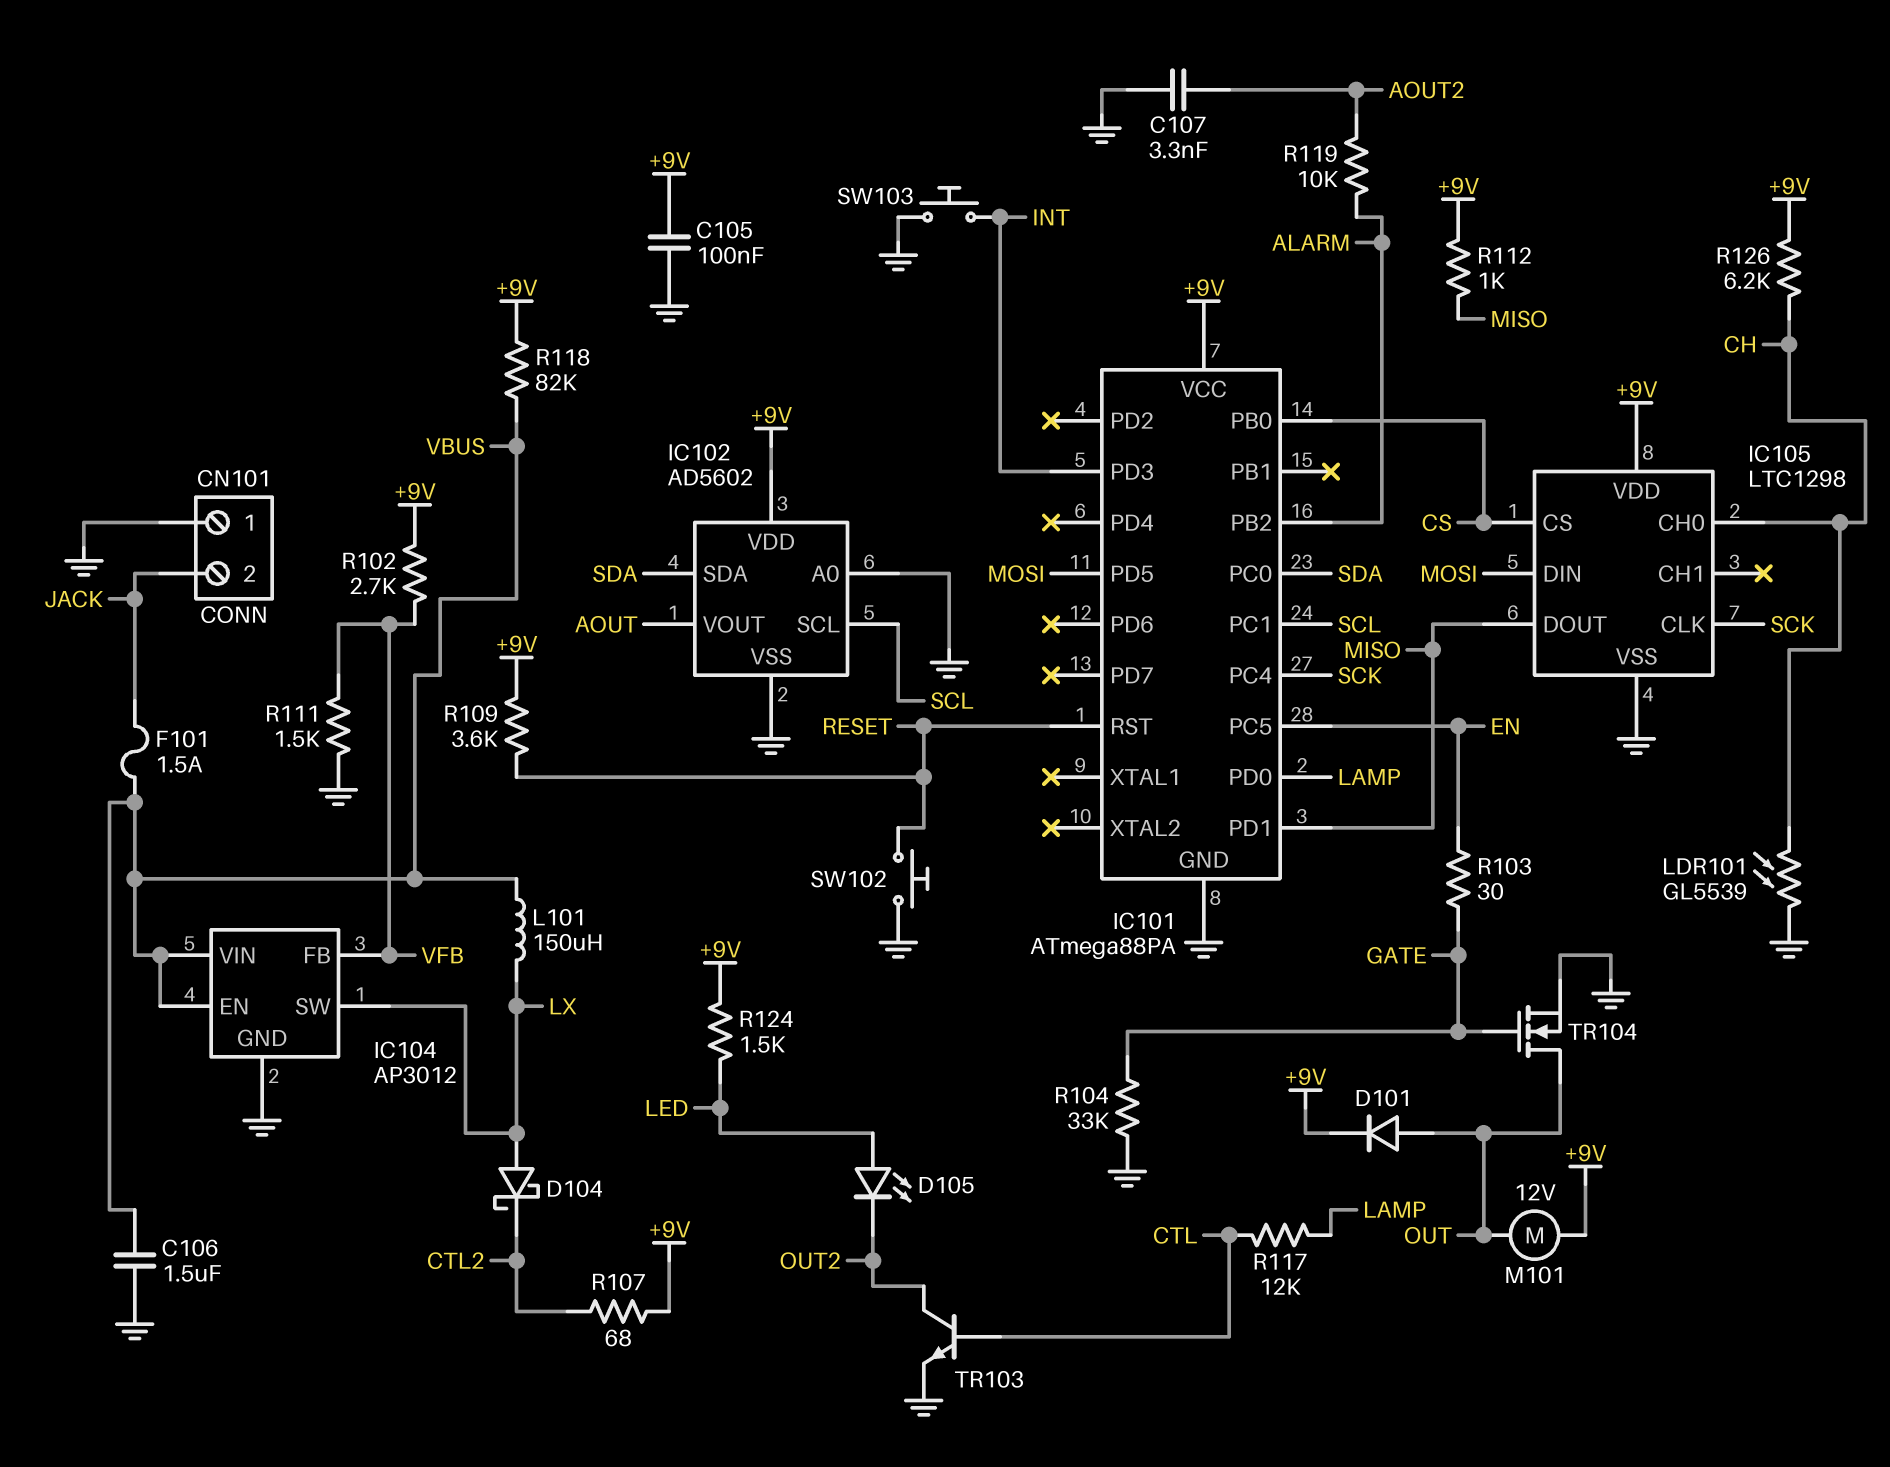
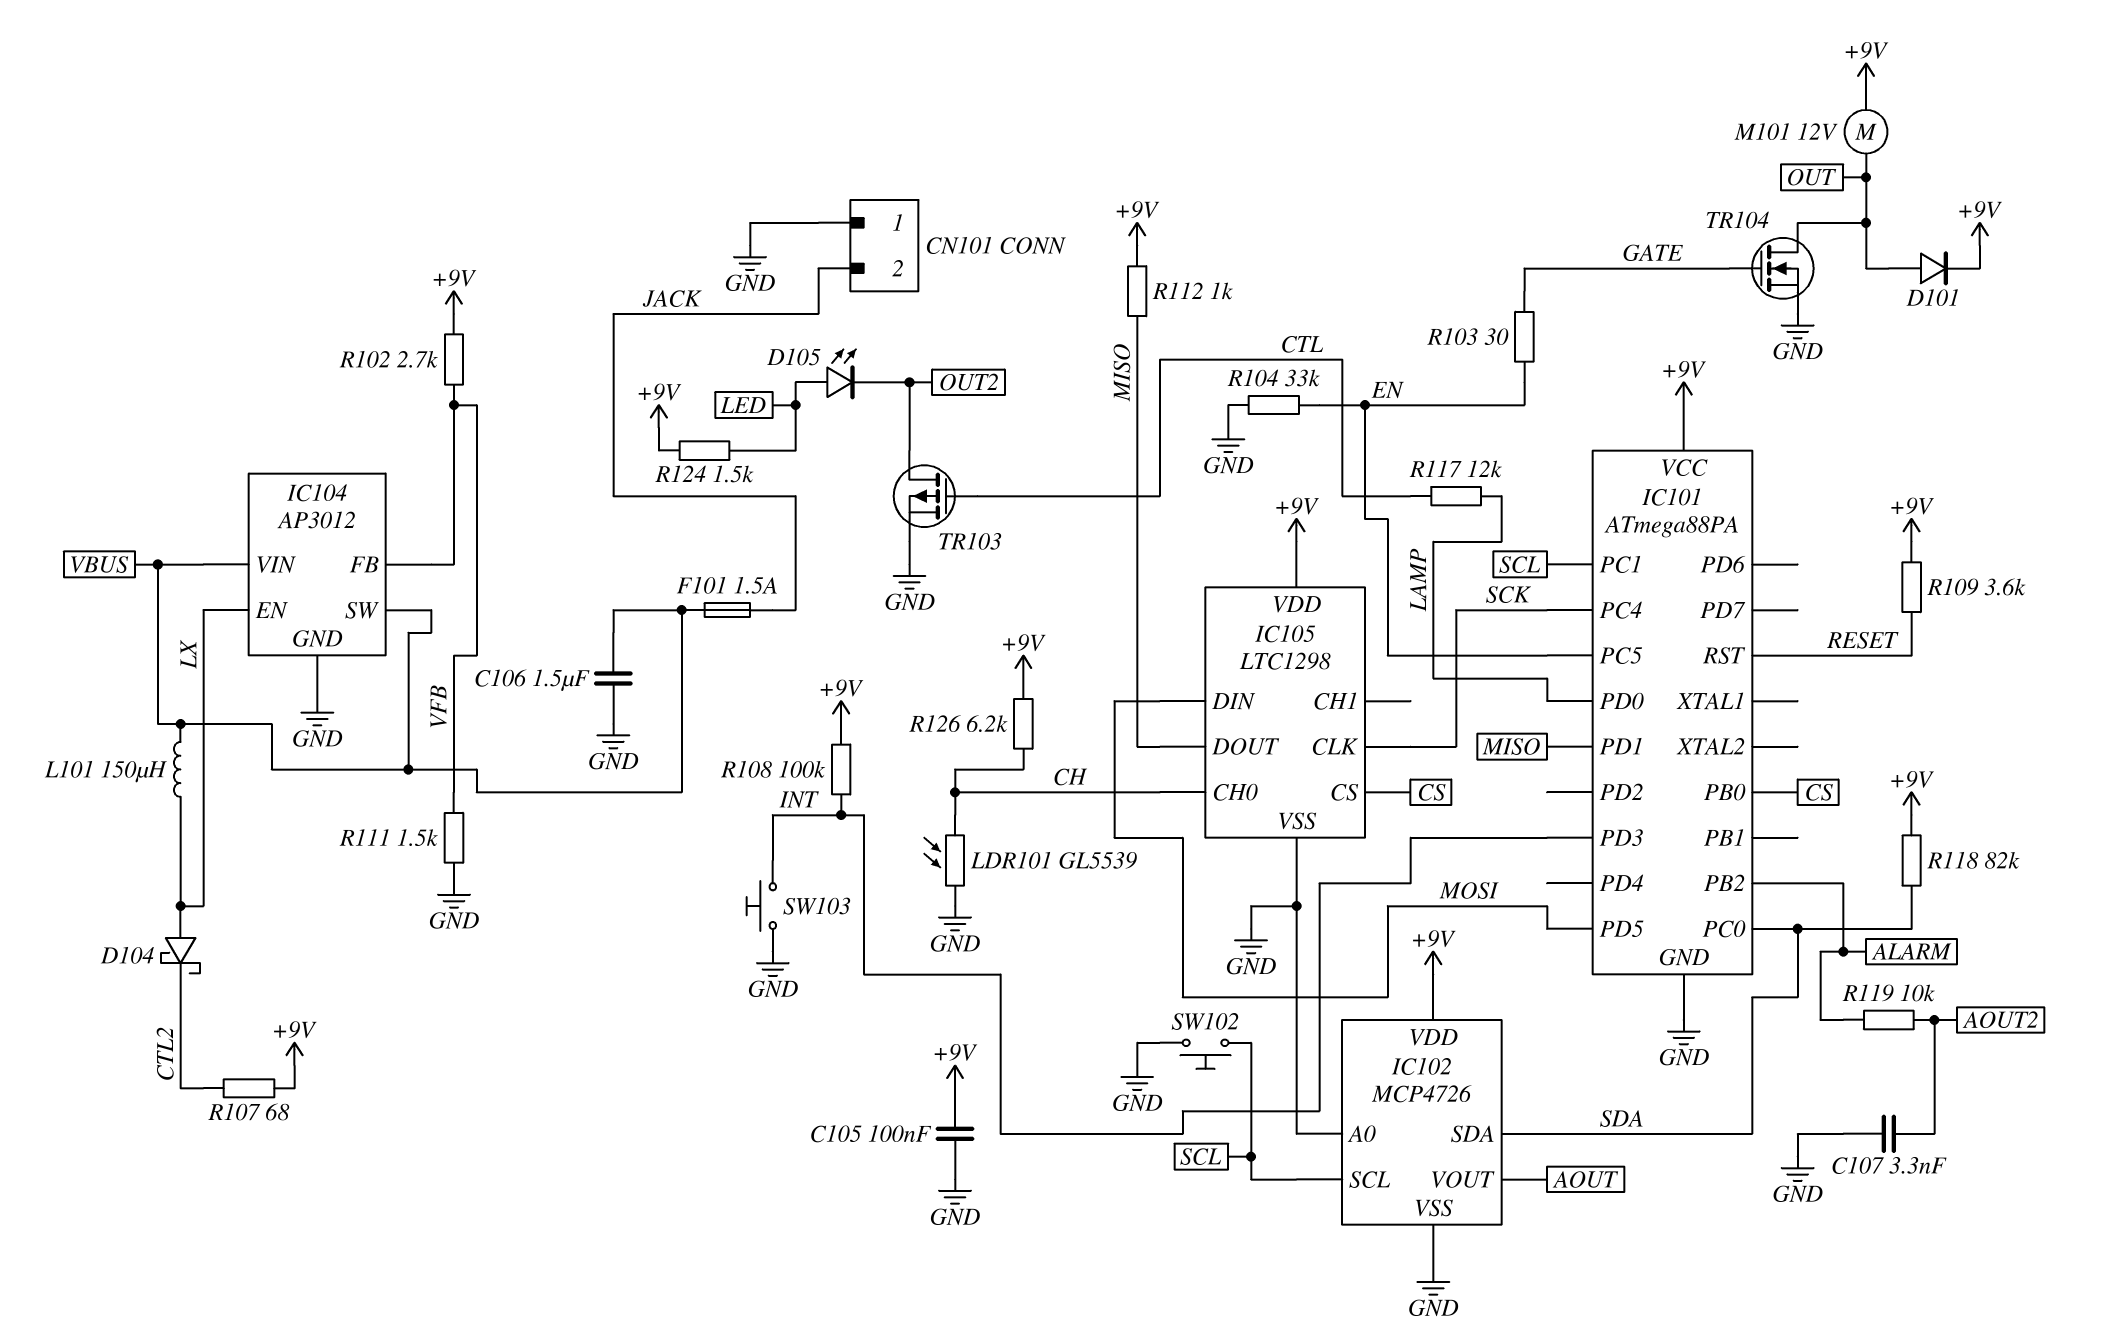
IC102: AD5602 -> MCP4726
IC104 pin EN: VBUS -> LX
IC104 pin SW: LX -> VBUS
R104: 33k (GATE, GND) -> 33k (EN, GND)
R108: none -> 100k (+9V, INT)
R118: 82k (+9V, VBUS) -> 82k (+9V, SDA)
SW102: button (GND, RESET) -> button (GND, SCL)
TR103: NPN (B CTL, C OUT2, E GND) -> PMOS (G CTL, D OUT2, S GND)

